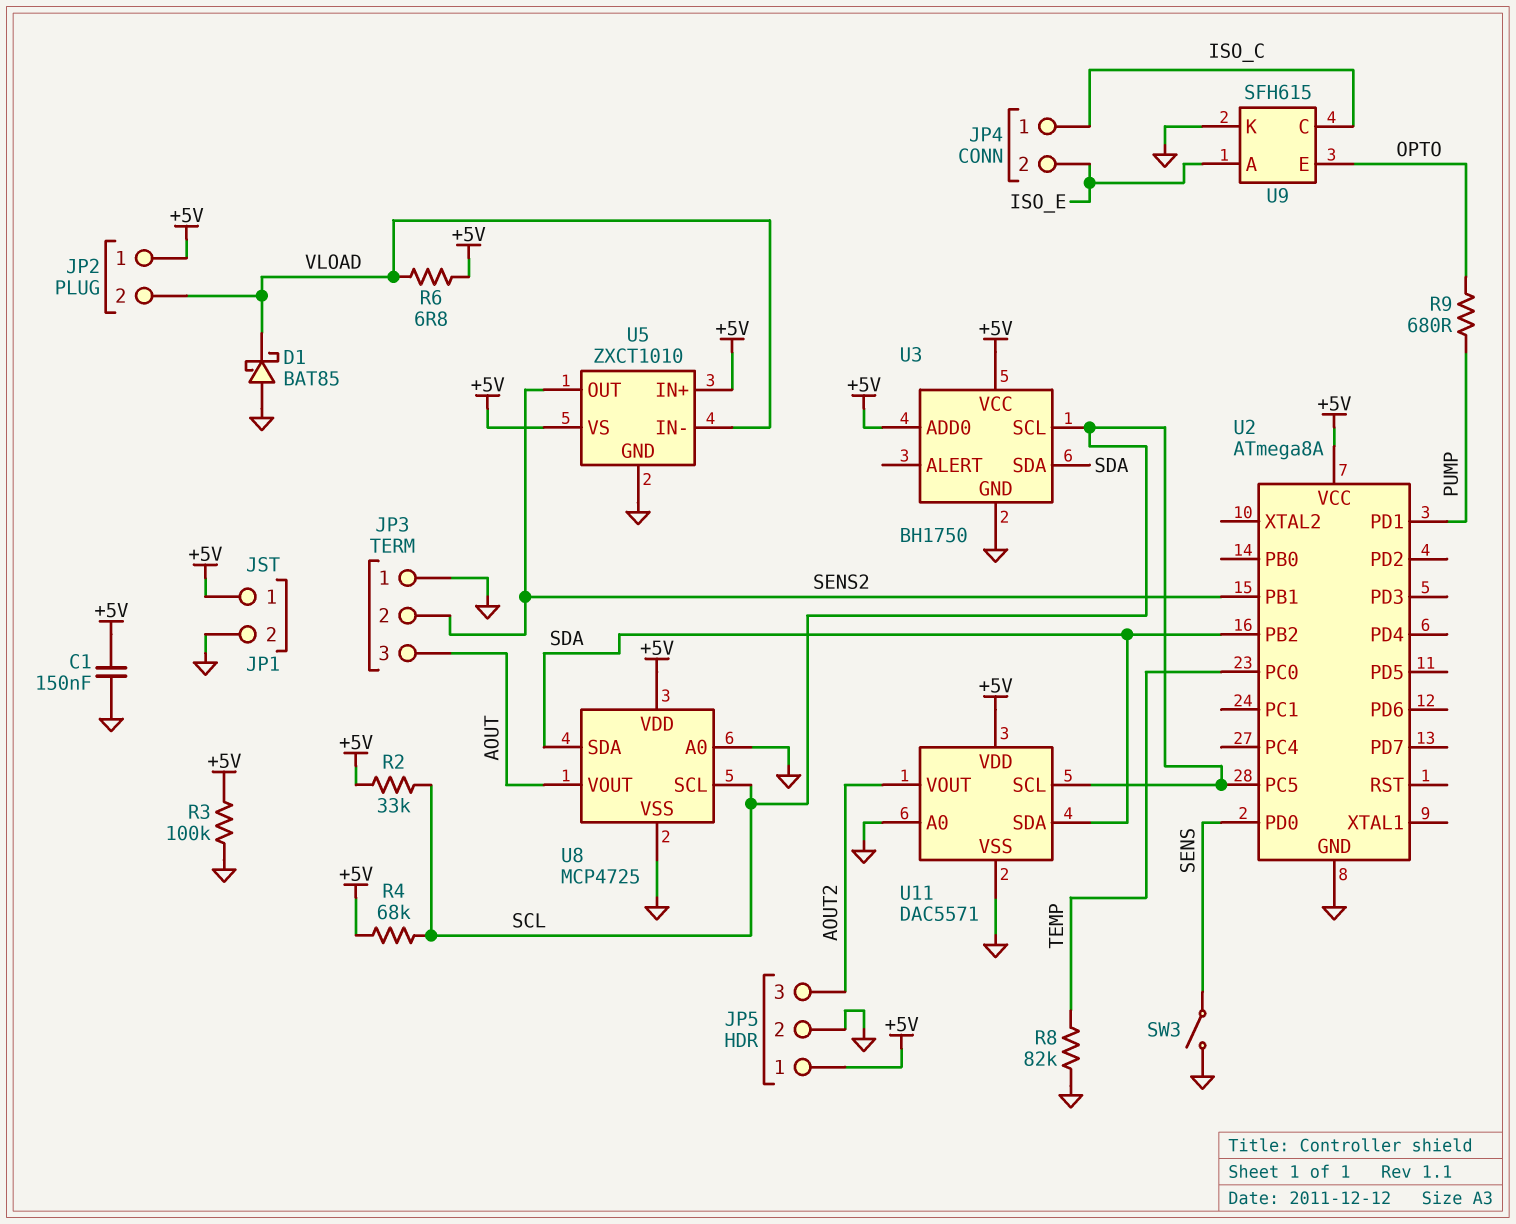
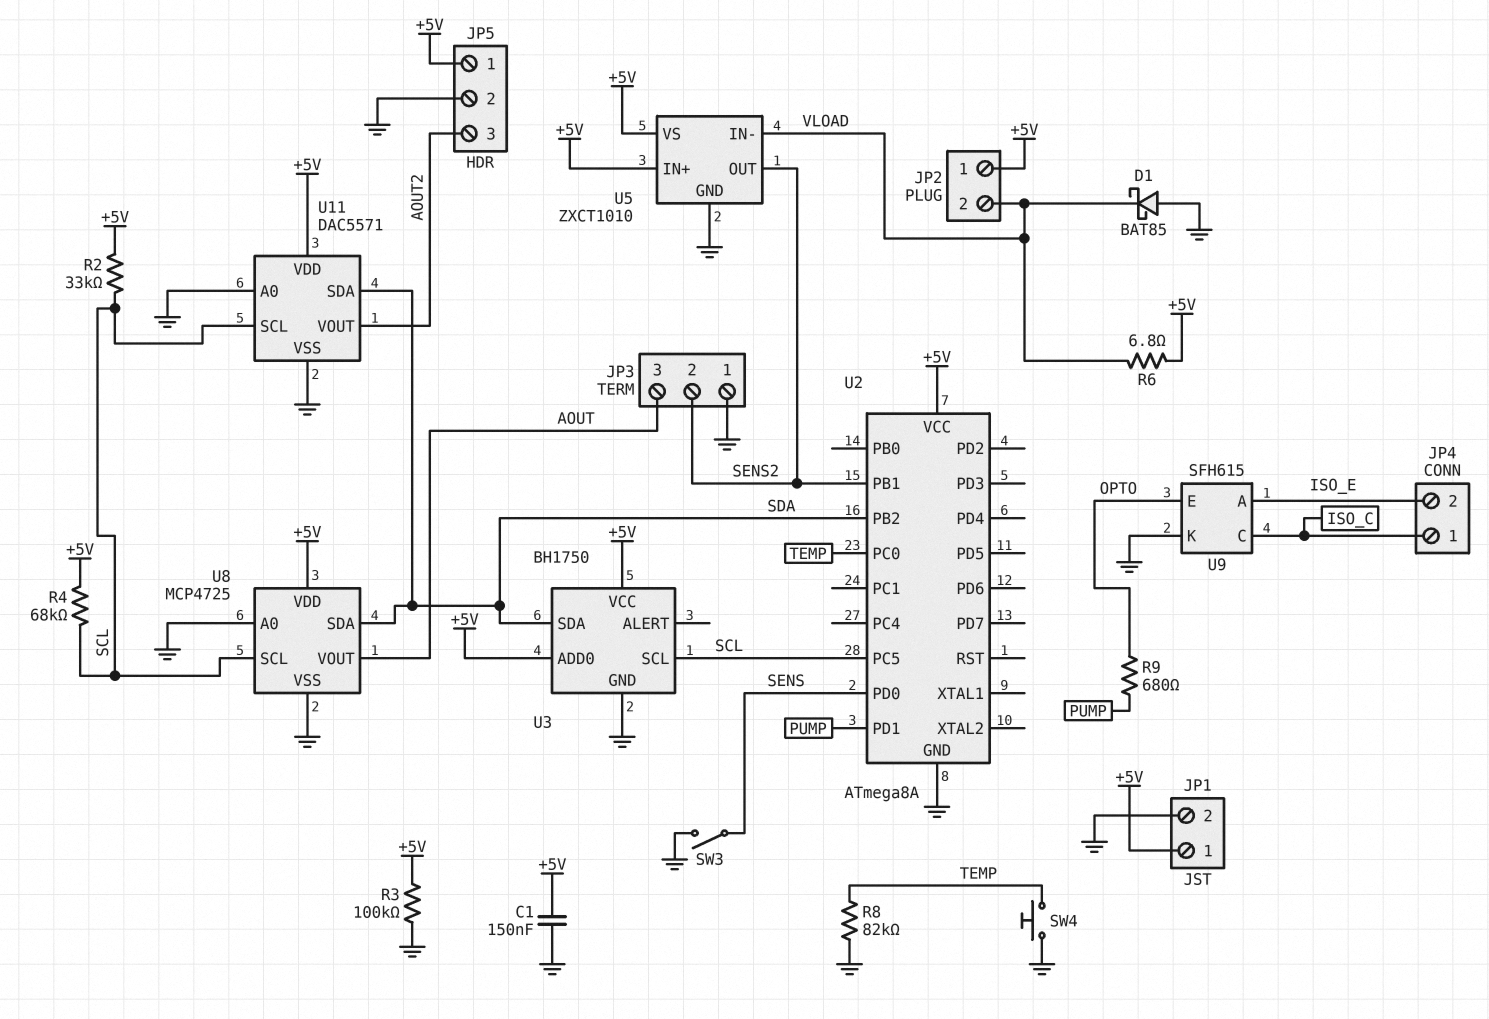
SW4: none -> button (GND, TEMP)

